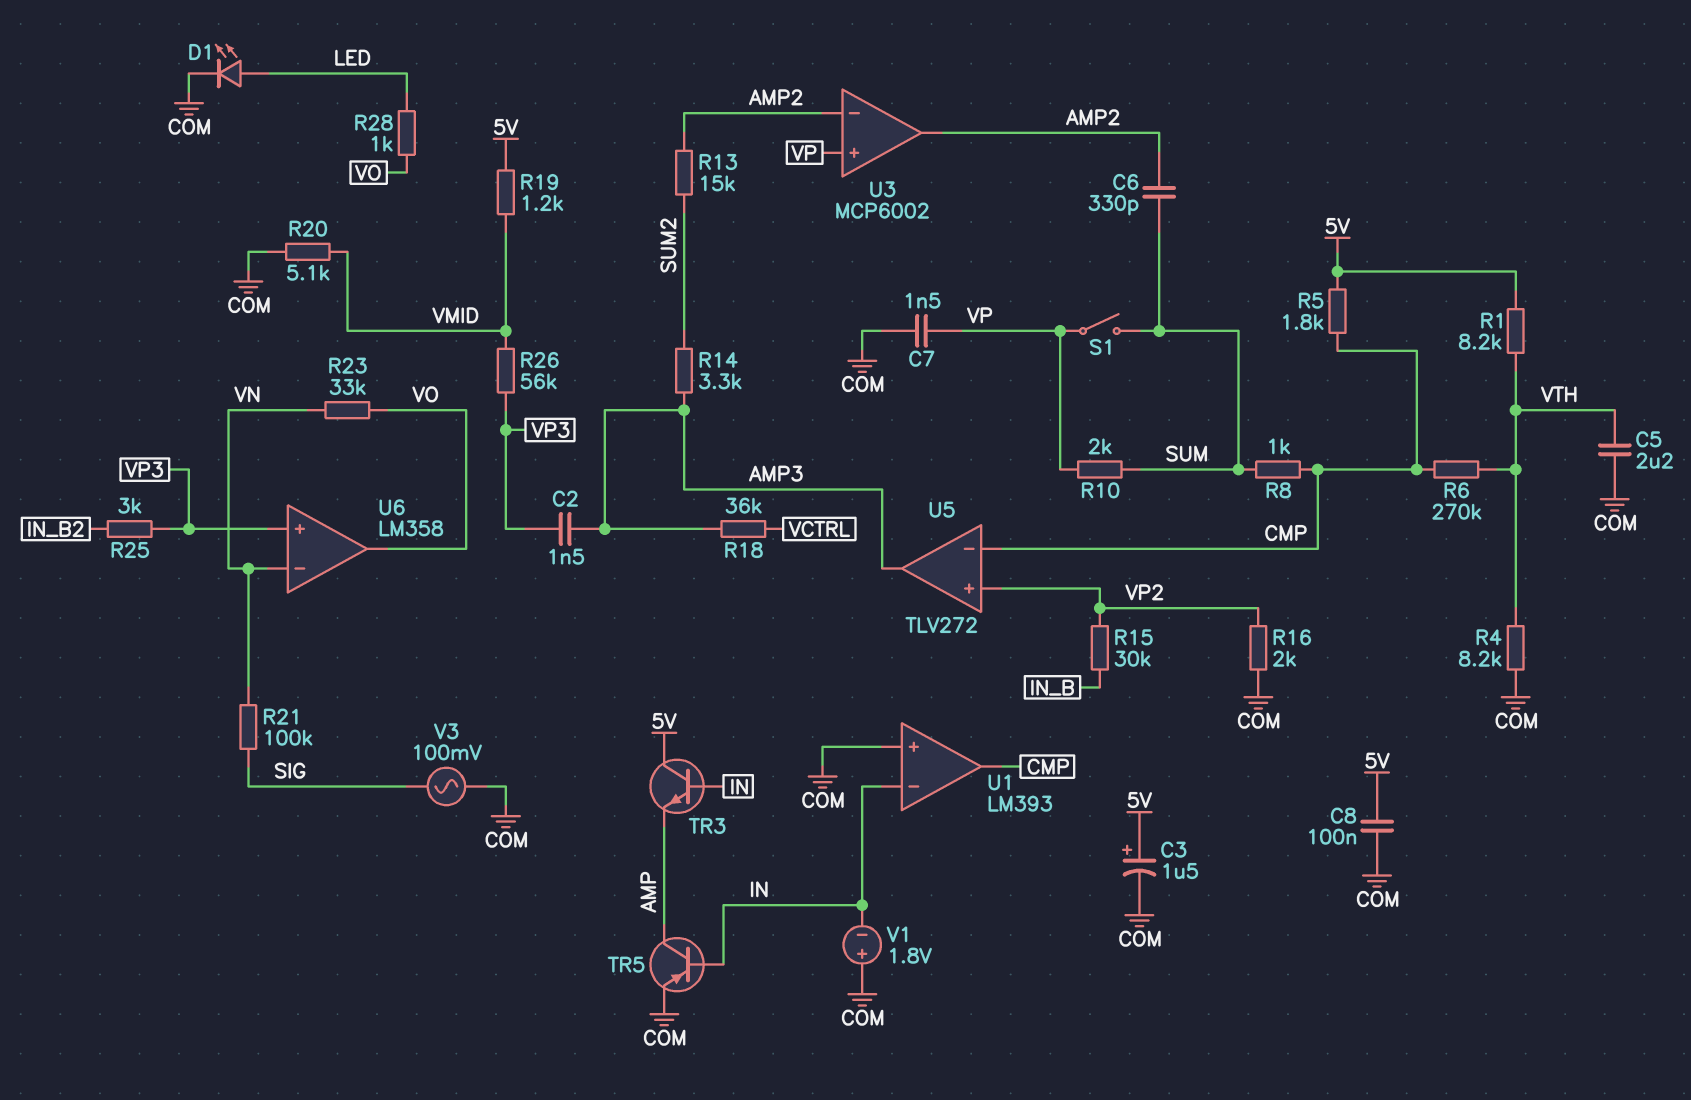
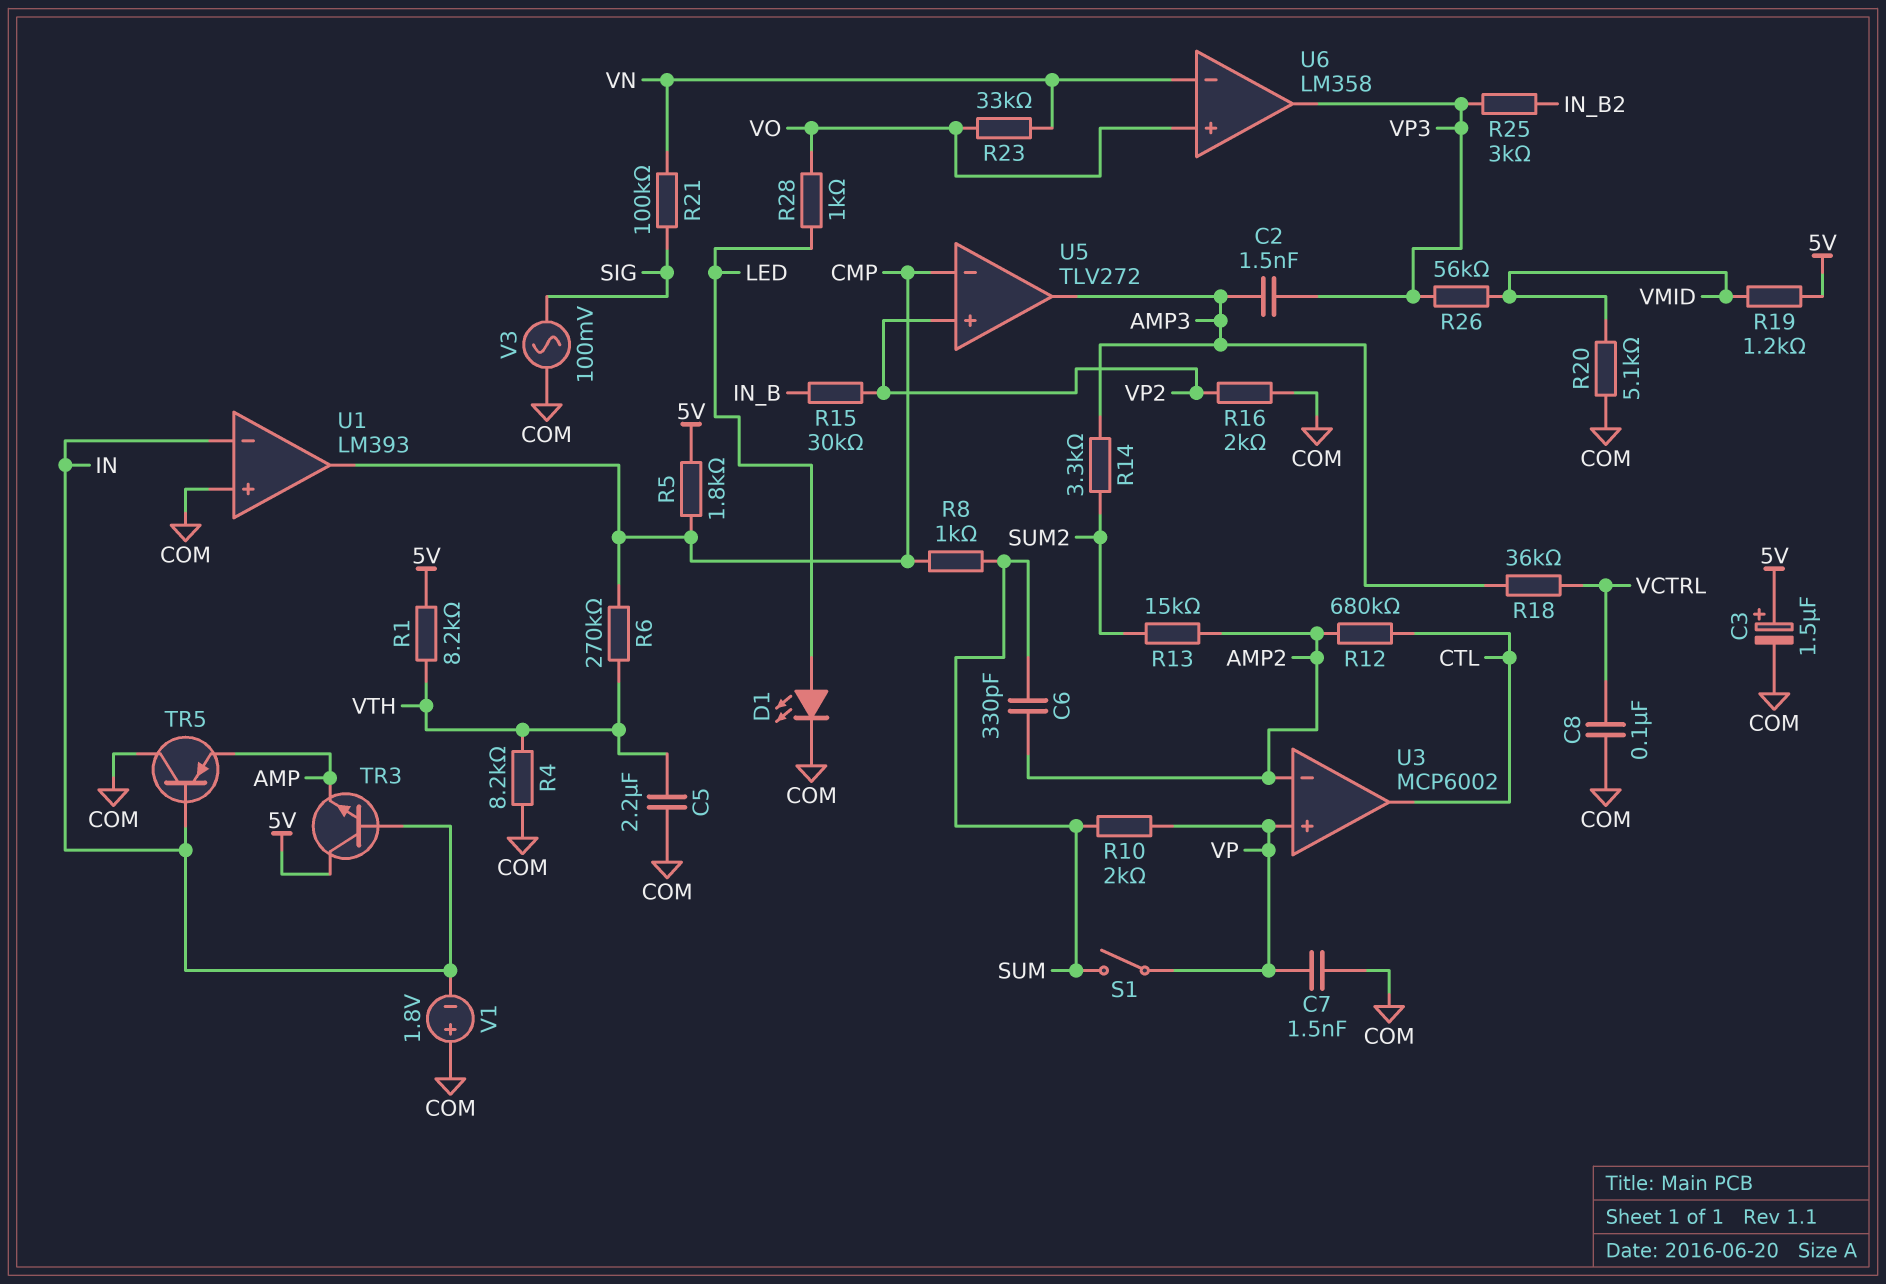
C8: 100nF (5V, COM) -> 100nF (COM, VCTRL)
R12: none -> 680k (AMP2, CTL)
TR5: PNP (B IN, C AMP, E COM) -> PNP (B IN, C COM, E AMP)
U3 pin out: AMP2 -> CTL
U6 pin in+: VP3 -> VO
U6 pin out: VO -> VP3

